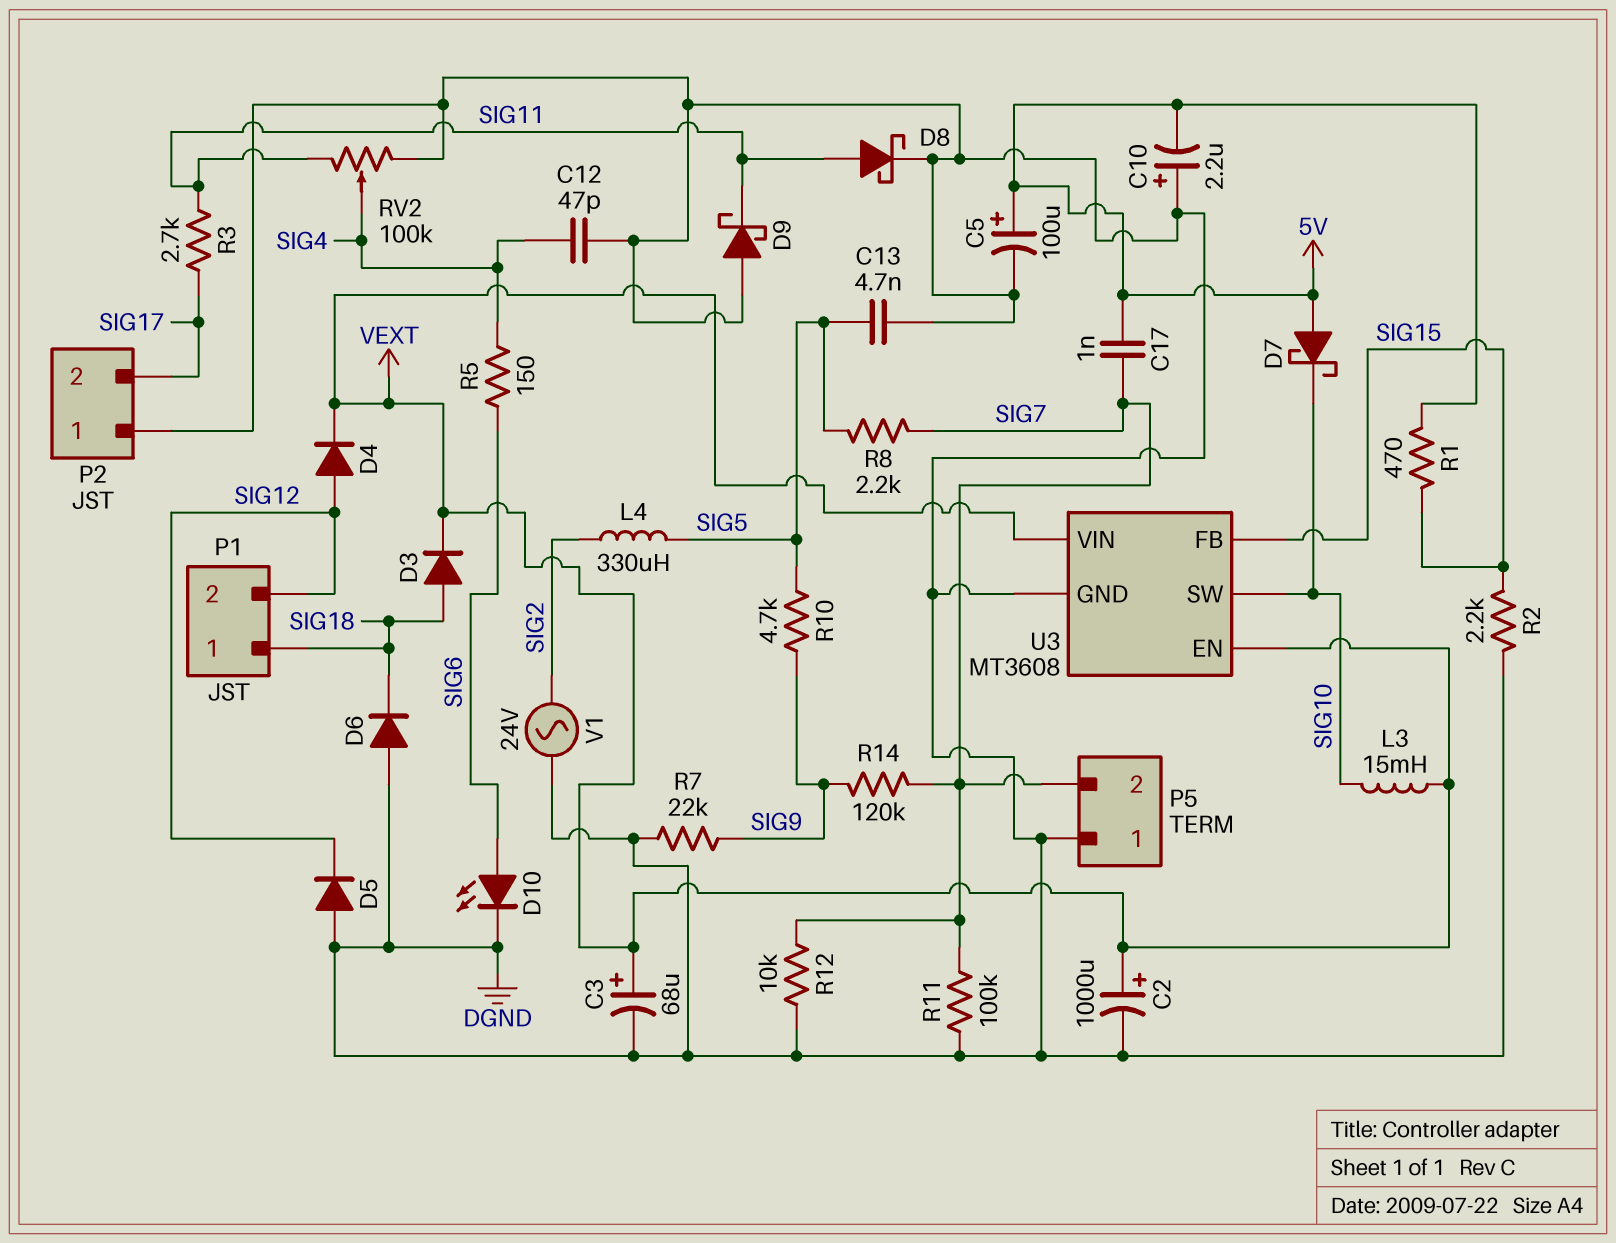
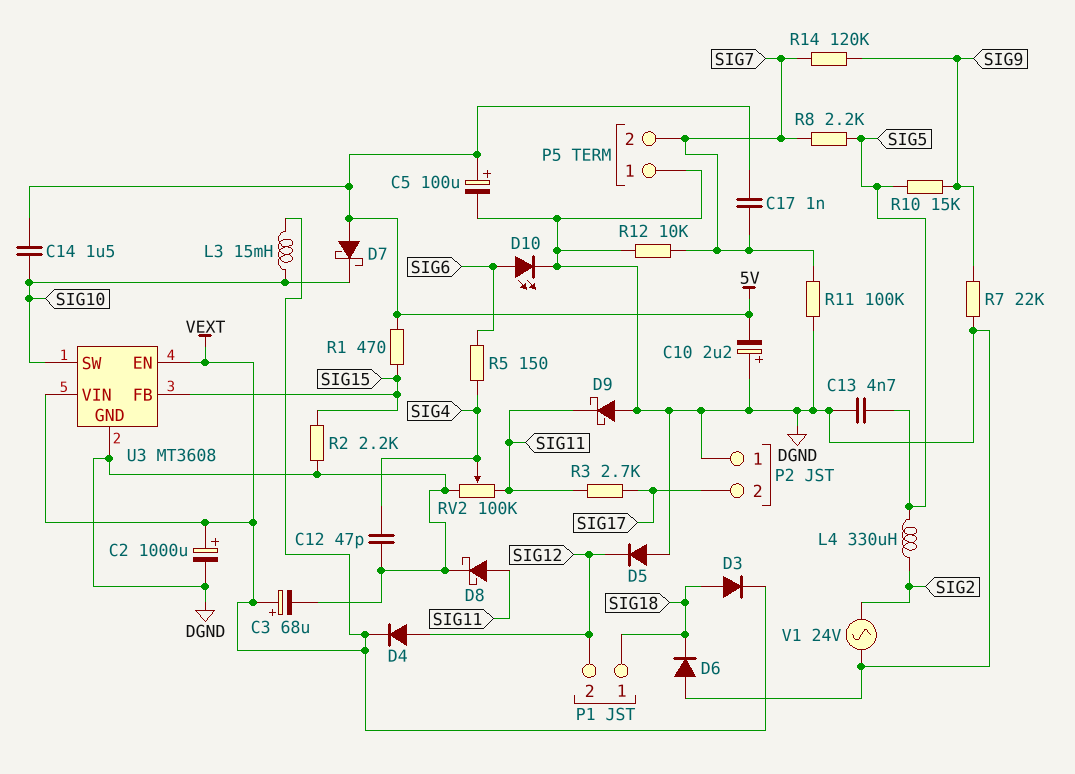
C14: none -> 1.5uF (5V, SIG10)
R10: 4.7k (SIG5, SIG9) -> 15k (SIG5, SIG9)

